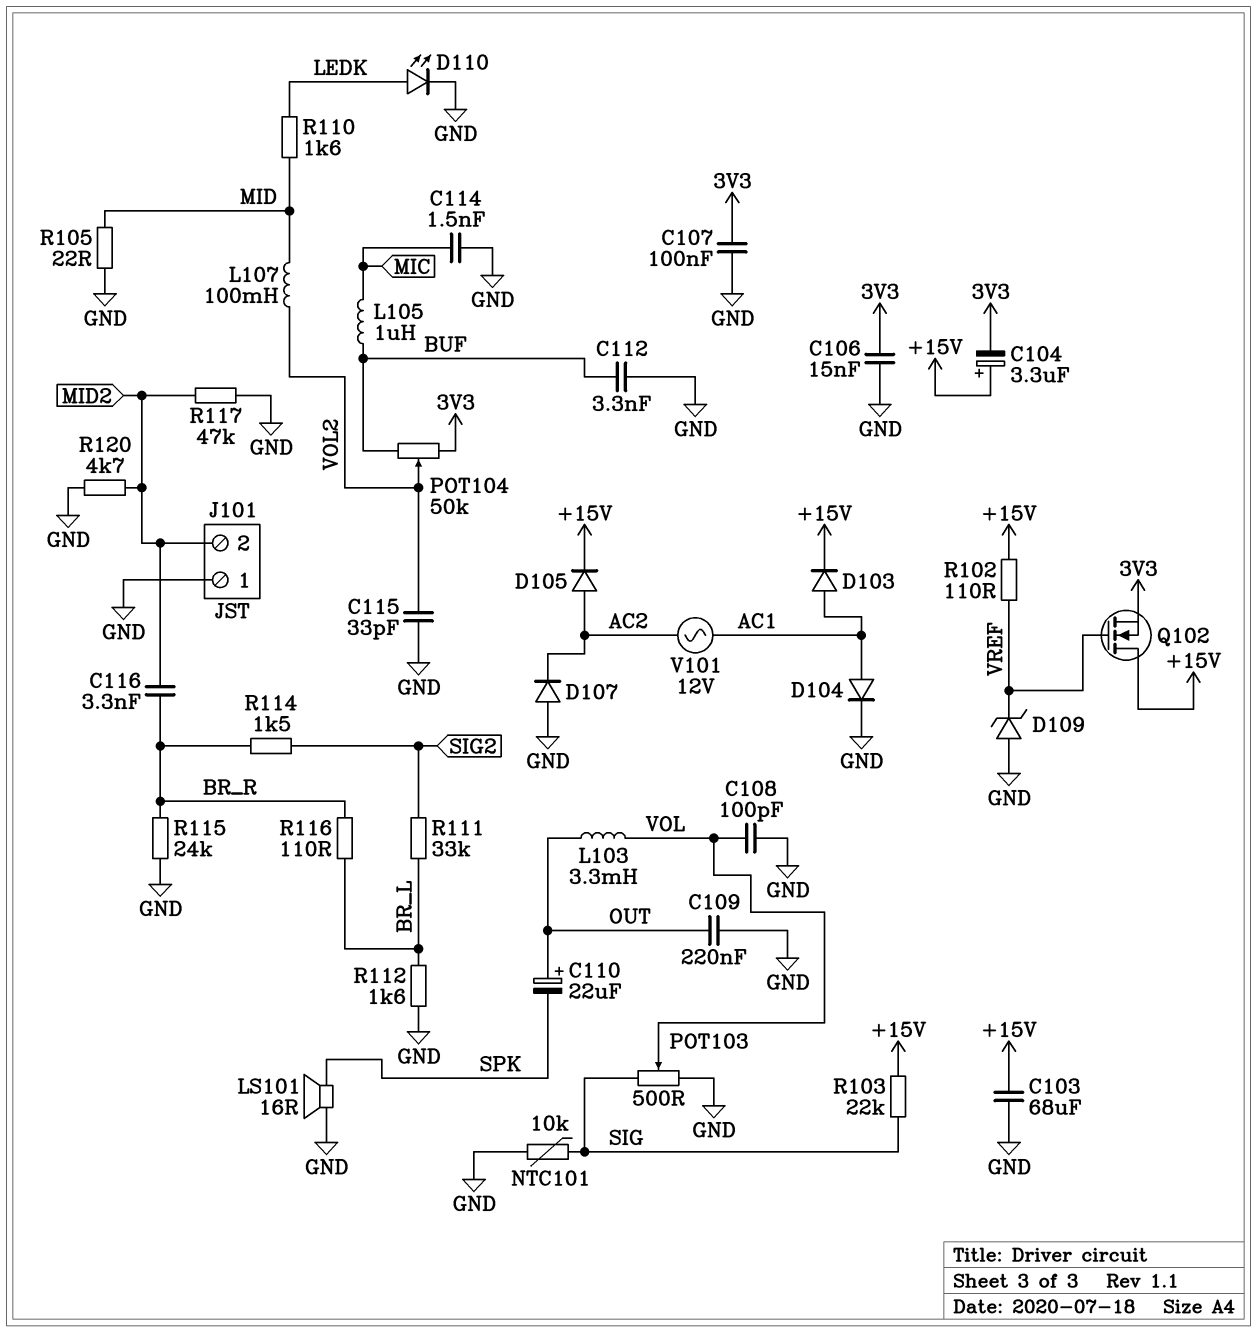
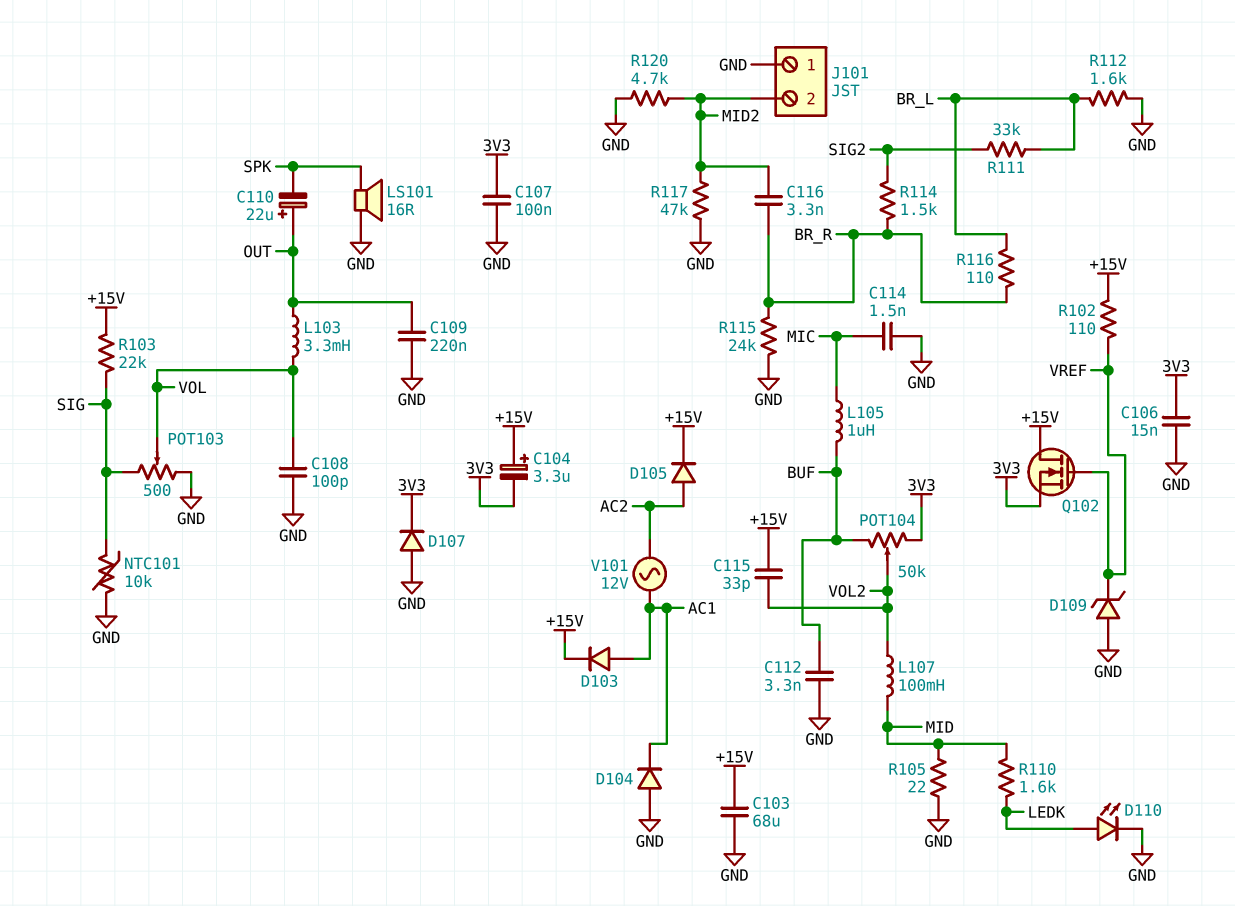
C115: 33pF (GND, VOL2) -> 33pF (+15V, VOL2)
D104: diode (A AC1, K GND) -> diode (A GND, K AC1)
D107: diode (A GND, K AC2) -> diode (A GND, K 3V3)

